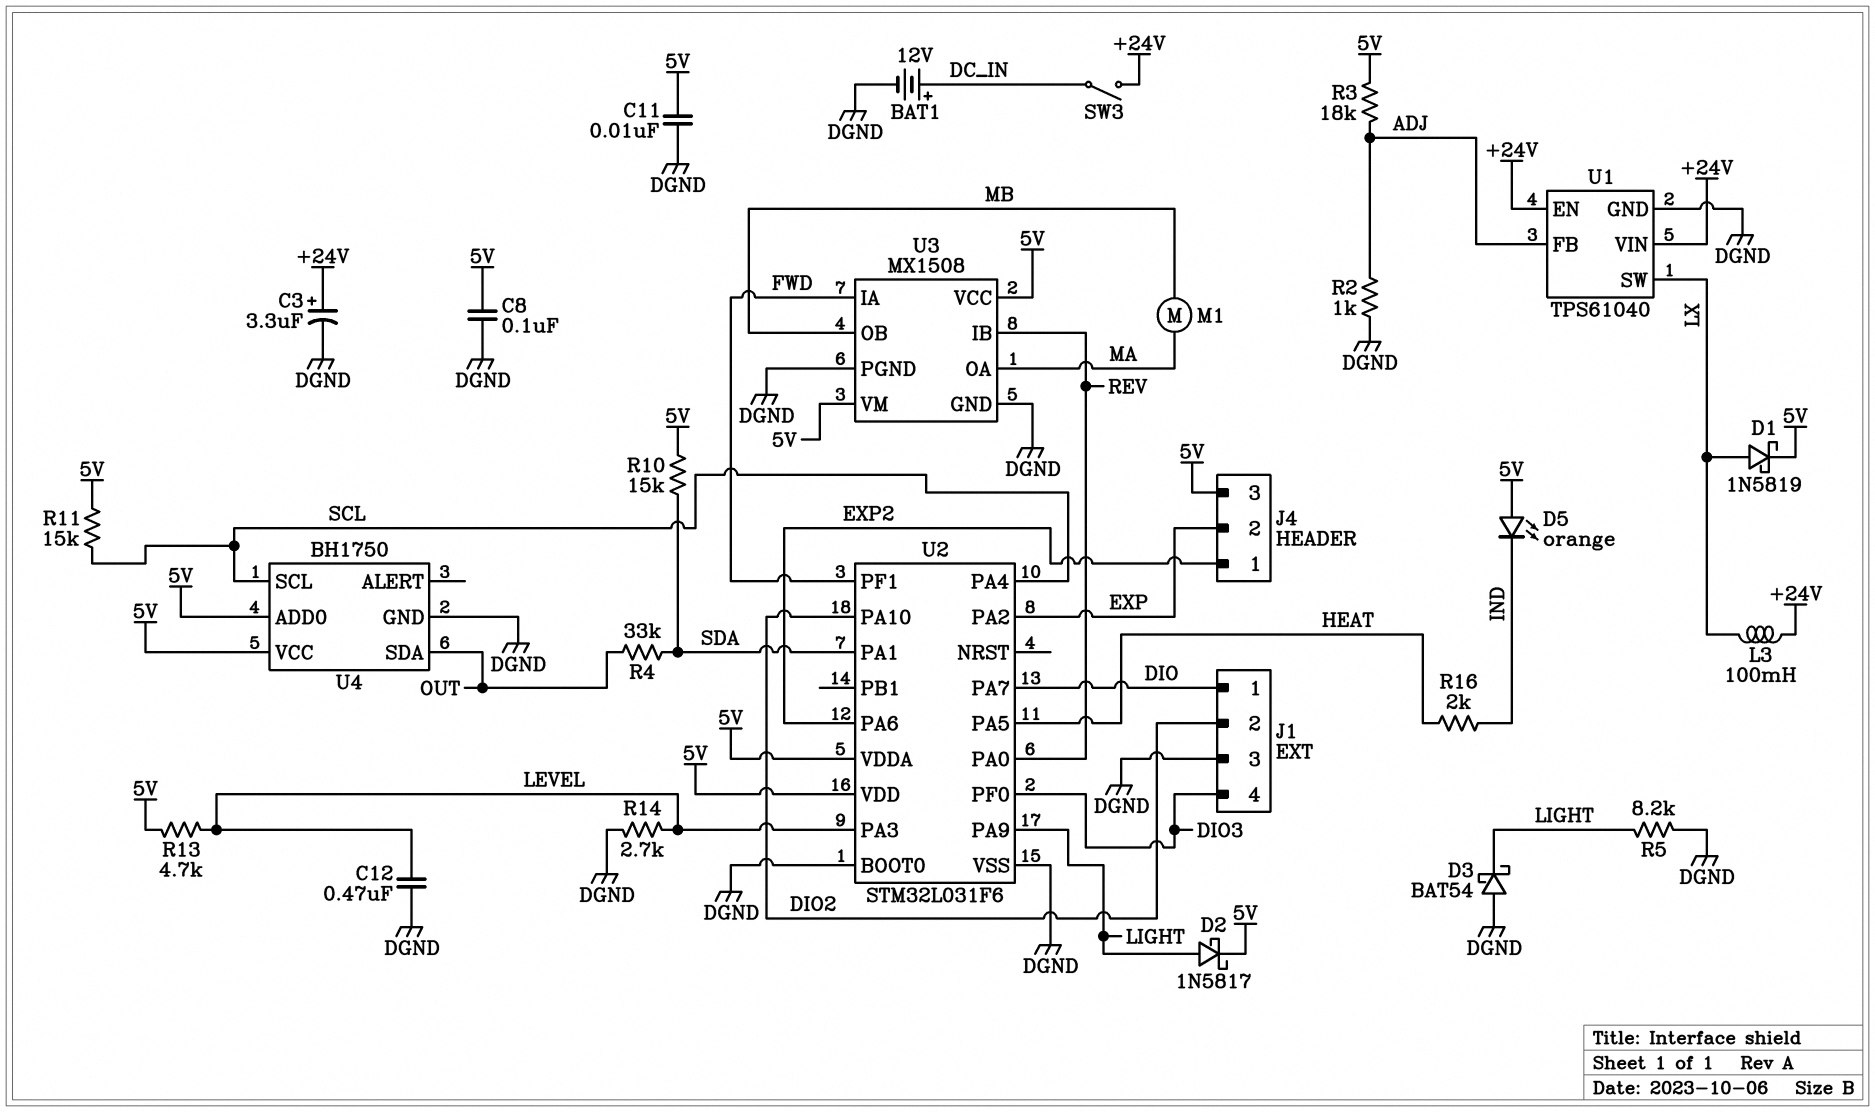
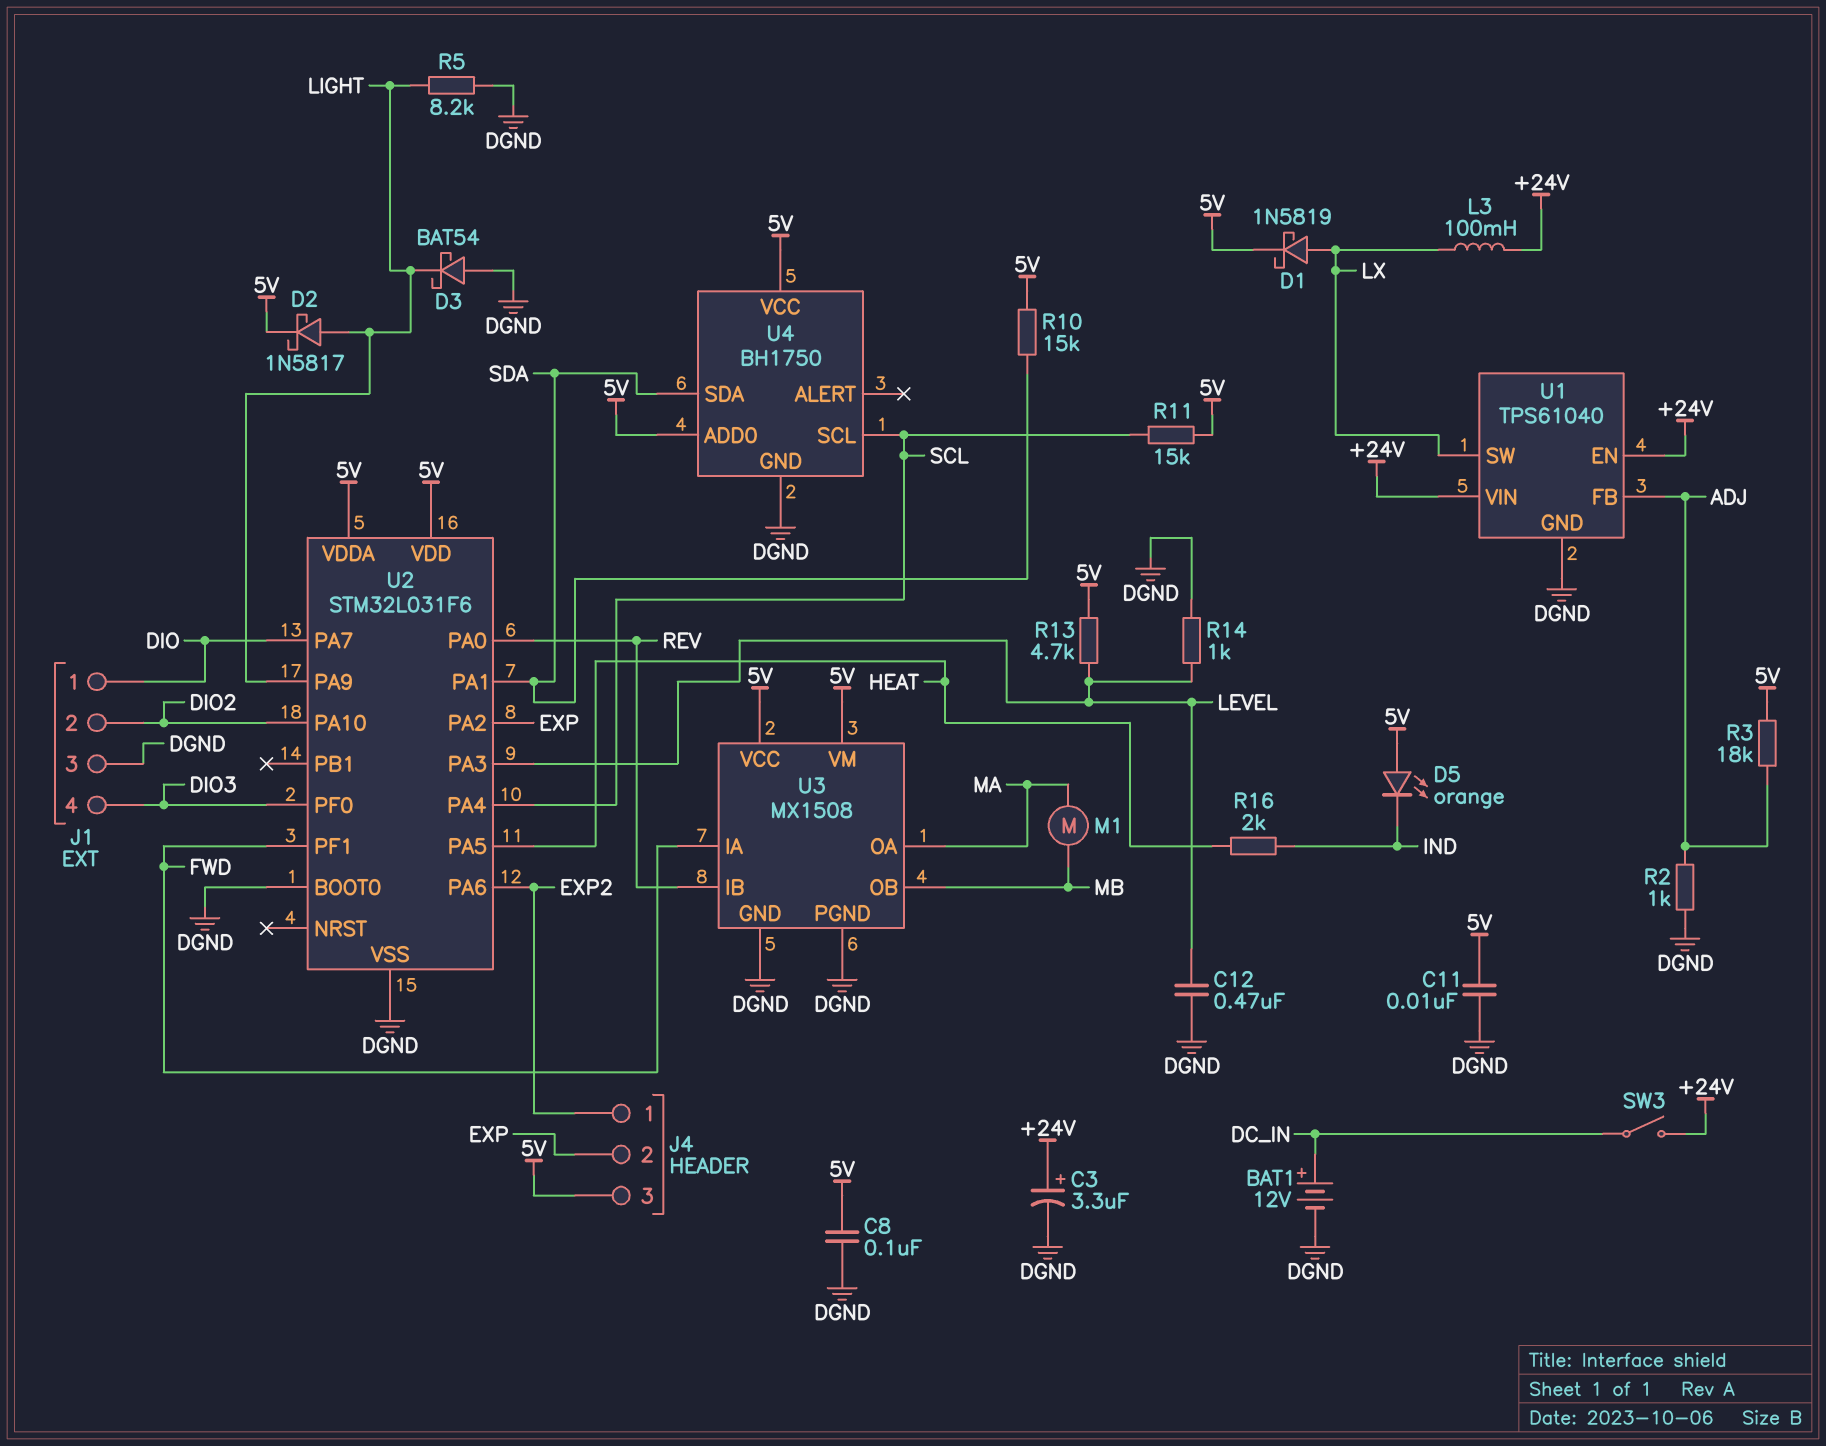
R4: 33k (OUT, SDA) -> none
R14: 2.7k (DGND, LEVEL) -> 1k (DGND, LEVEL)
U4 pin SDA: OUT -> SDA

